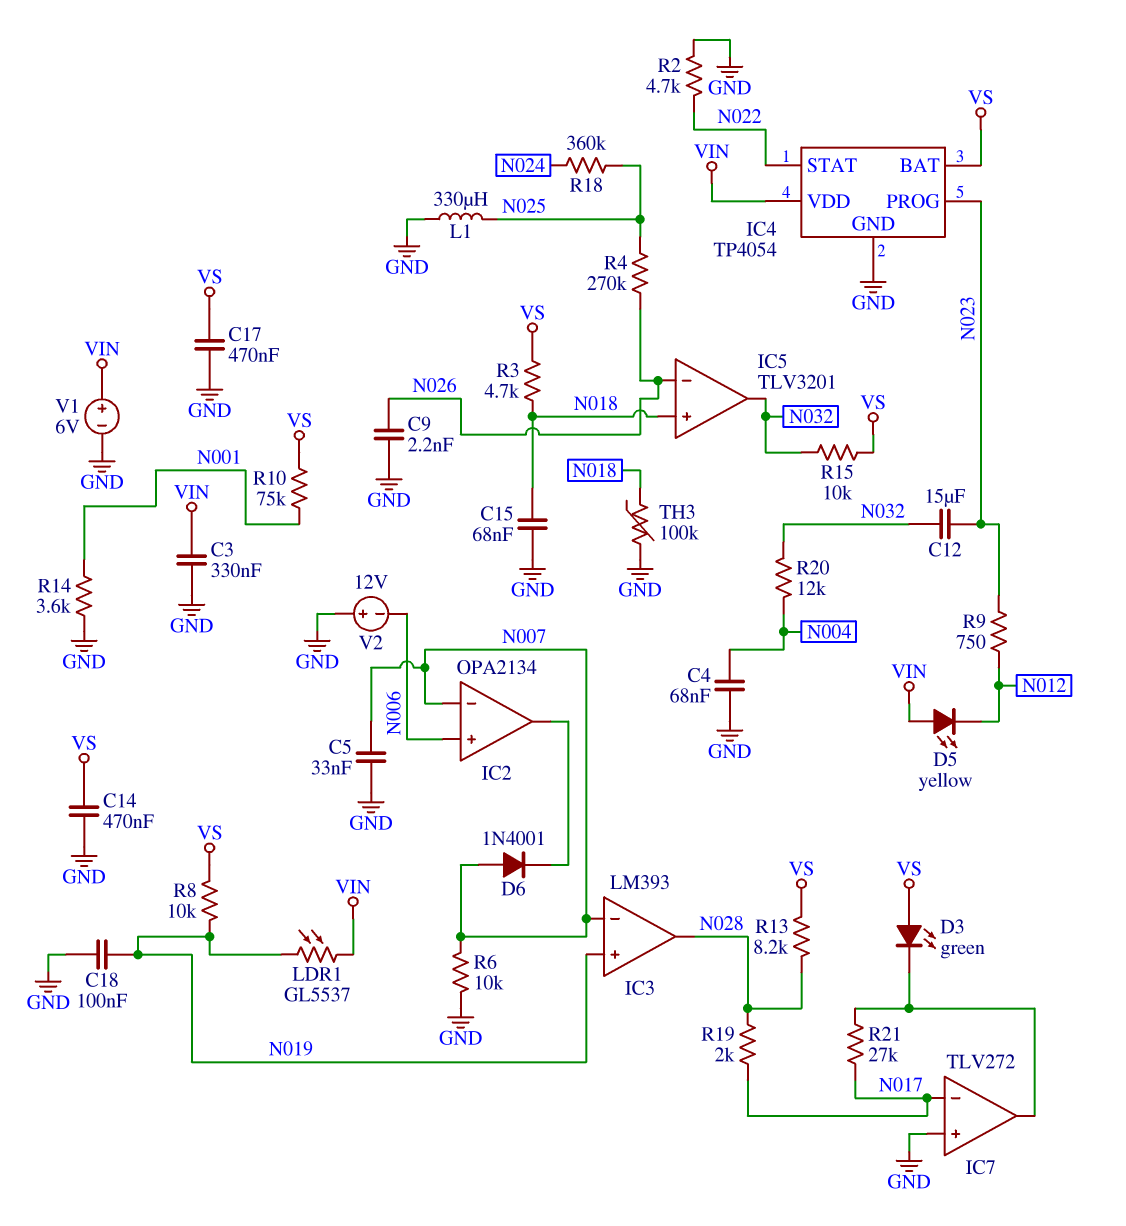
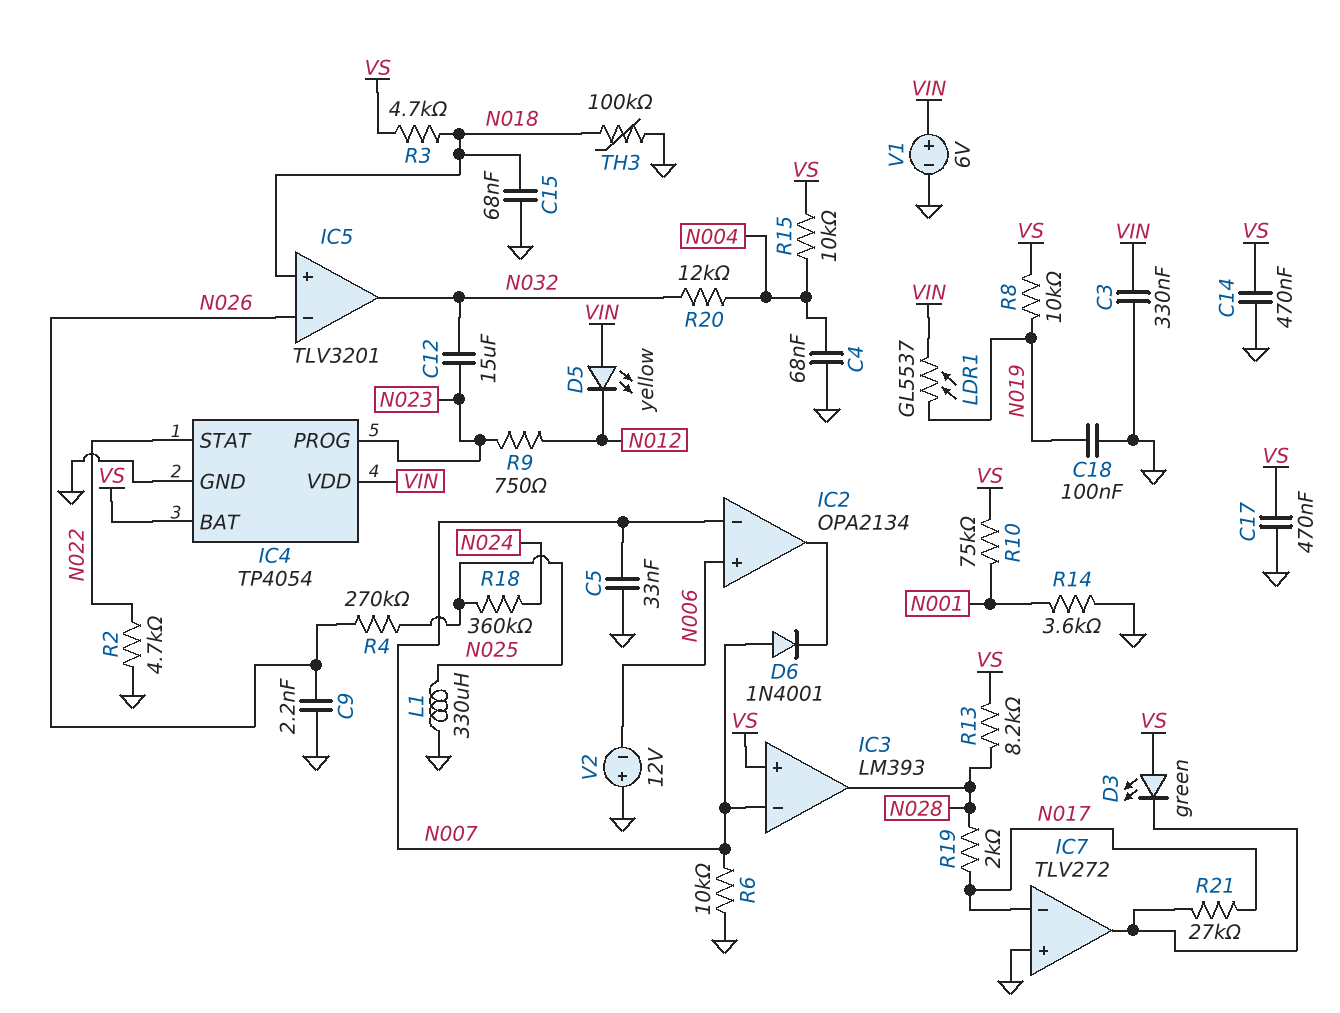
IC3 pin in+: N019 -> VS
R15: 10k (N032, VS) -> 10k (N004, VS)

